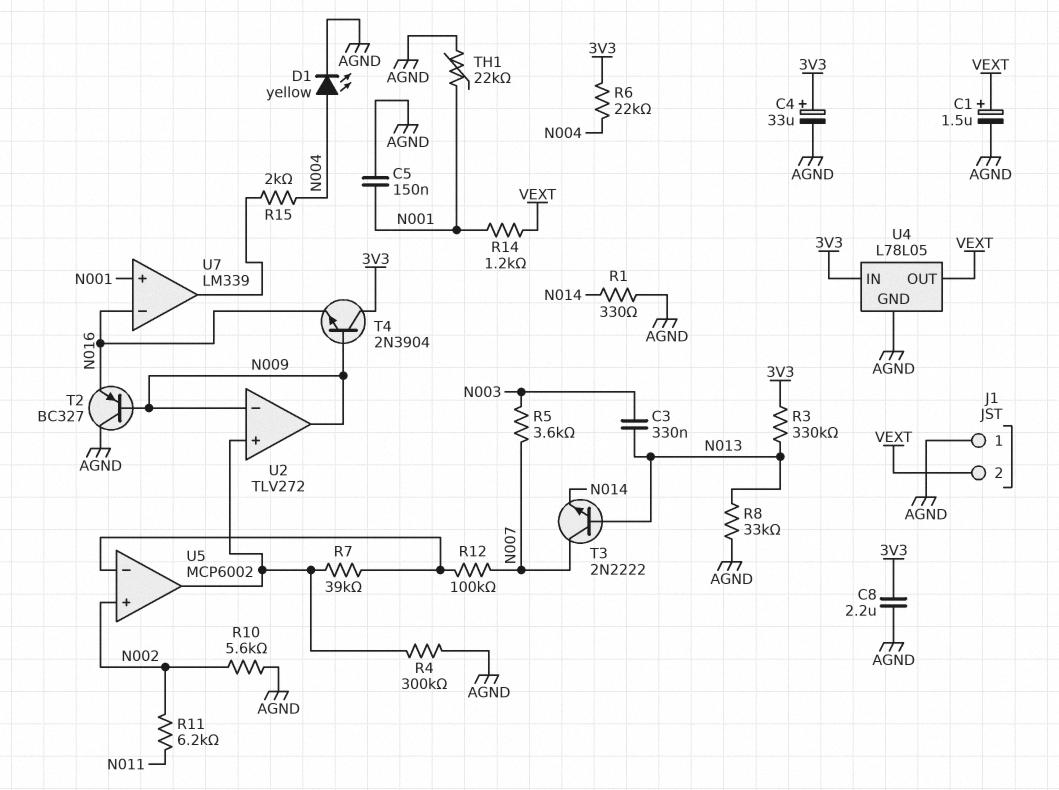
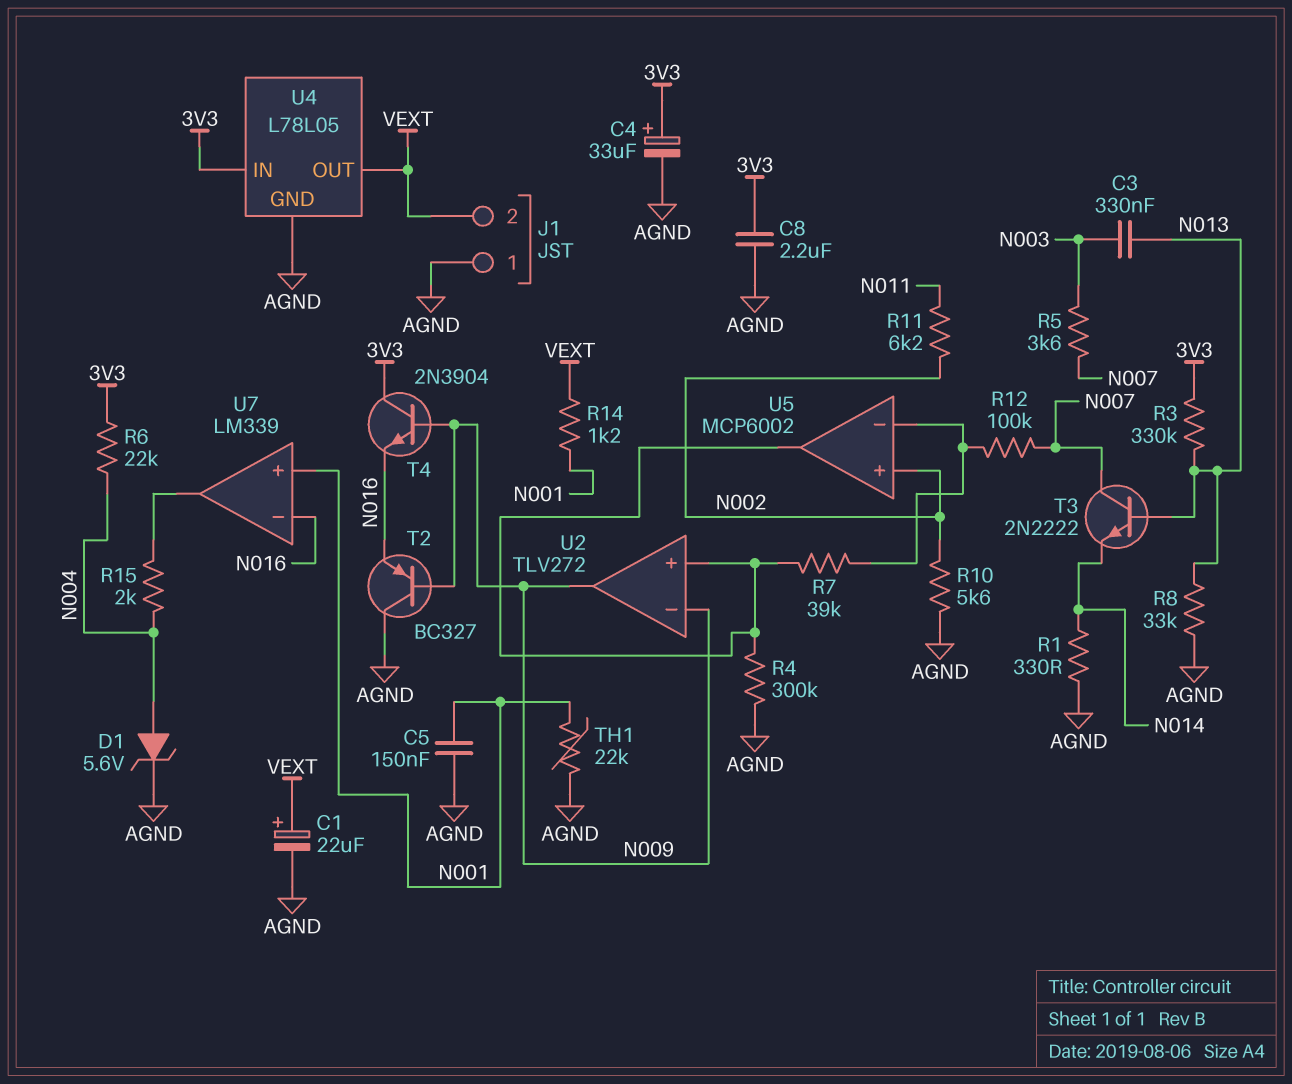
C1: 1.5uF (plus VEXT, minus AGND) -> 22uF (plus VEXT, minus AGND)
D1: LED yellow (A N004, K AGND) -> zener 5.6V (A N004, K AGND)

